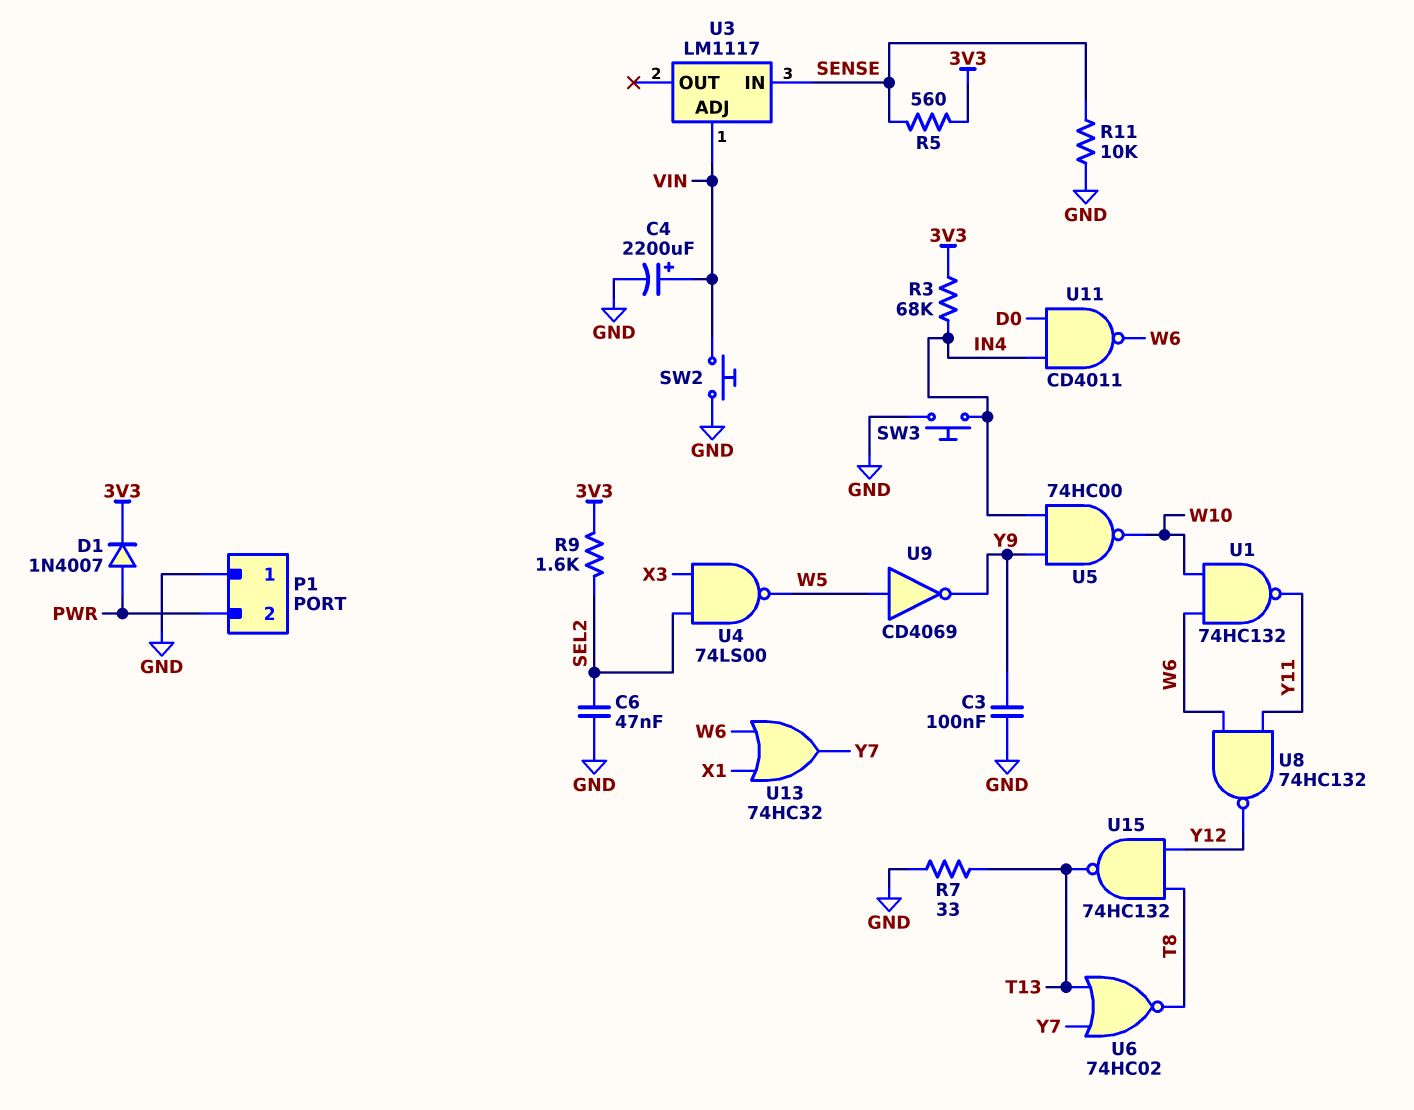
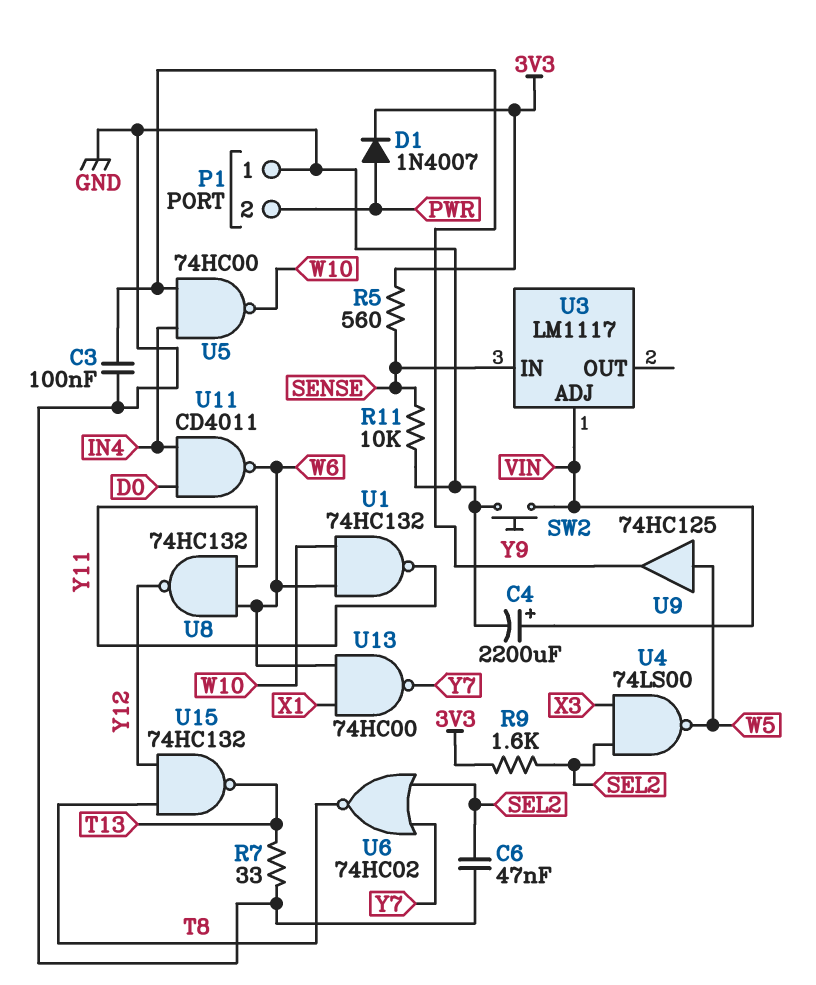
R3: 68k (3V3, IN4) -> none
SW3: button (GND, IN4) -> none
U6: NOR 74HC02 (in T13, in Y7, out T8) -> NOR 74HC02 (in SEL2, in Y7, out T8)
U9: NOT CD4069 (in W5, out Y9) -> buffer 74HC125 (in W5, out Y9)
U13: OR 74HC32 (in W6, in X1, out Y7) -> NAND 74HC00 (in W6, in X1, out Y7)

